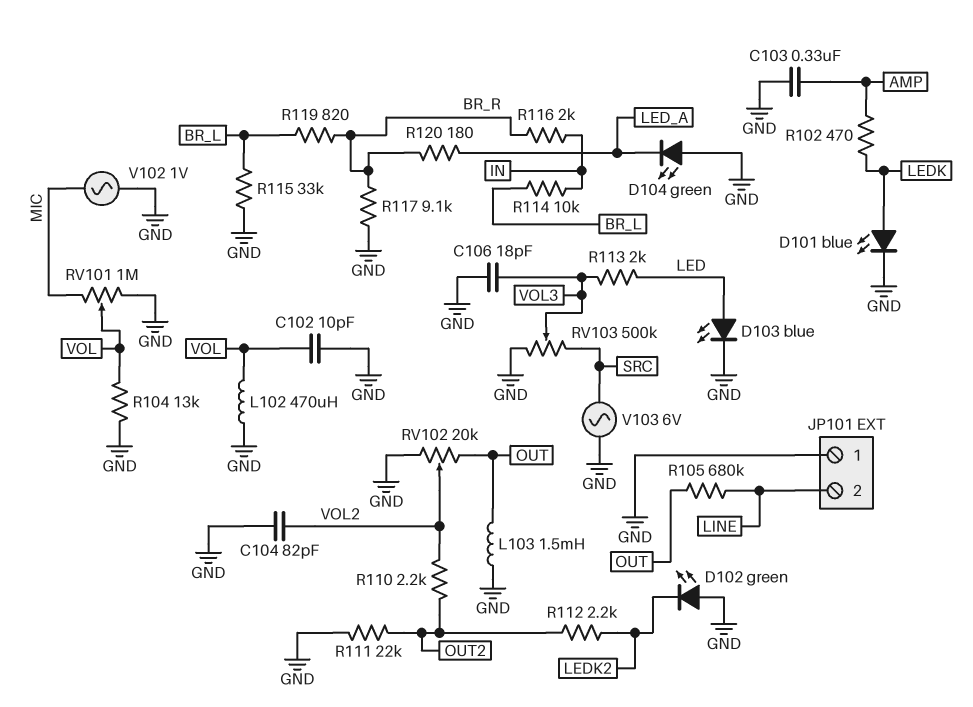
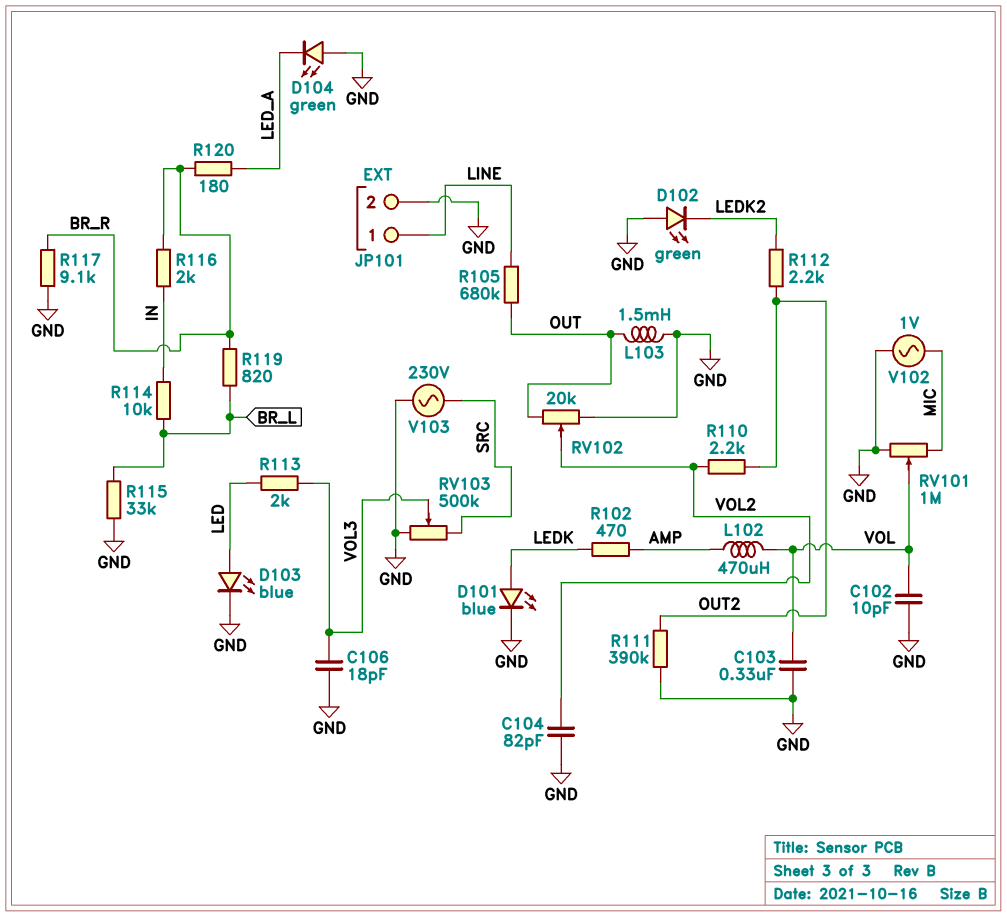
C103: 330nF (AMP, GND) -> 330nF (GND, VOL)
JP101 pin 1: GND -> LINE
JP101 pin 2: LINE -> GND
L102: 470uH (GND, VOL) -> 470uH (AMP, VOL)
R104: 13k (GND, VOL) -> none
R111: 22k (GND, OUT2) -> 390k (GND, OUT2)
V103: AC 6V (GND, SRC) -> AC 230V (GND, SRC)

